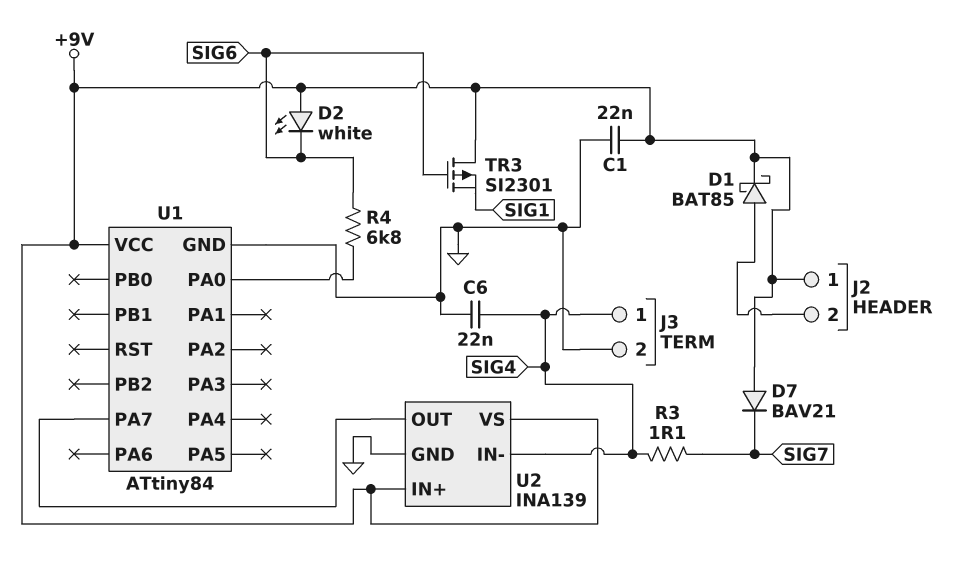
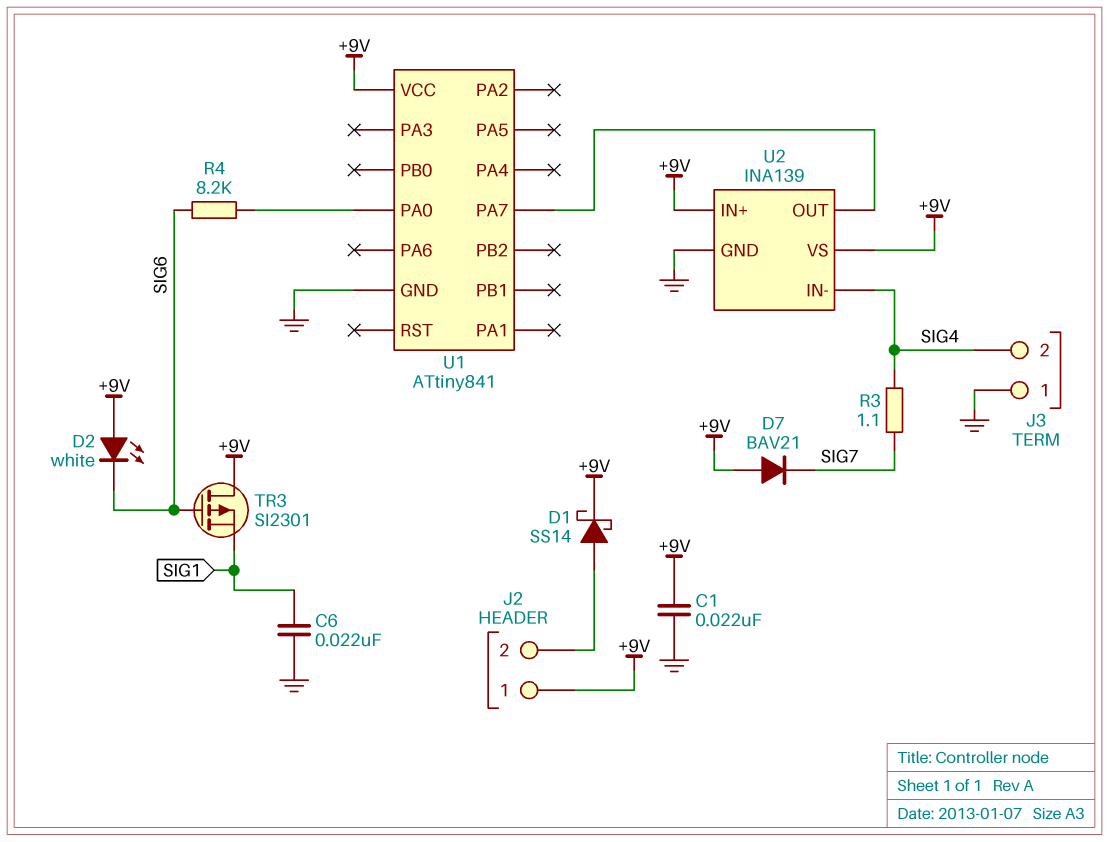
C6: 22nF (GND, SIG4) -> 22nF (GND, SIG1)
D1: schottky BAT85 (A J2/2, K +9V) -> schottky SS14 (A J2/2, K +9V)
J3 pin 1: SIG4 -> GND
J3 pin 2: GND -> SIG4
R4: 6.8k (SIG6, U1/PA0) -> 8.2k (SIG6, U1/PA0)
U1: ATtiny84 -> ATtiny841

